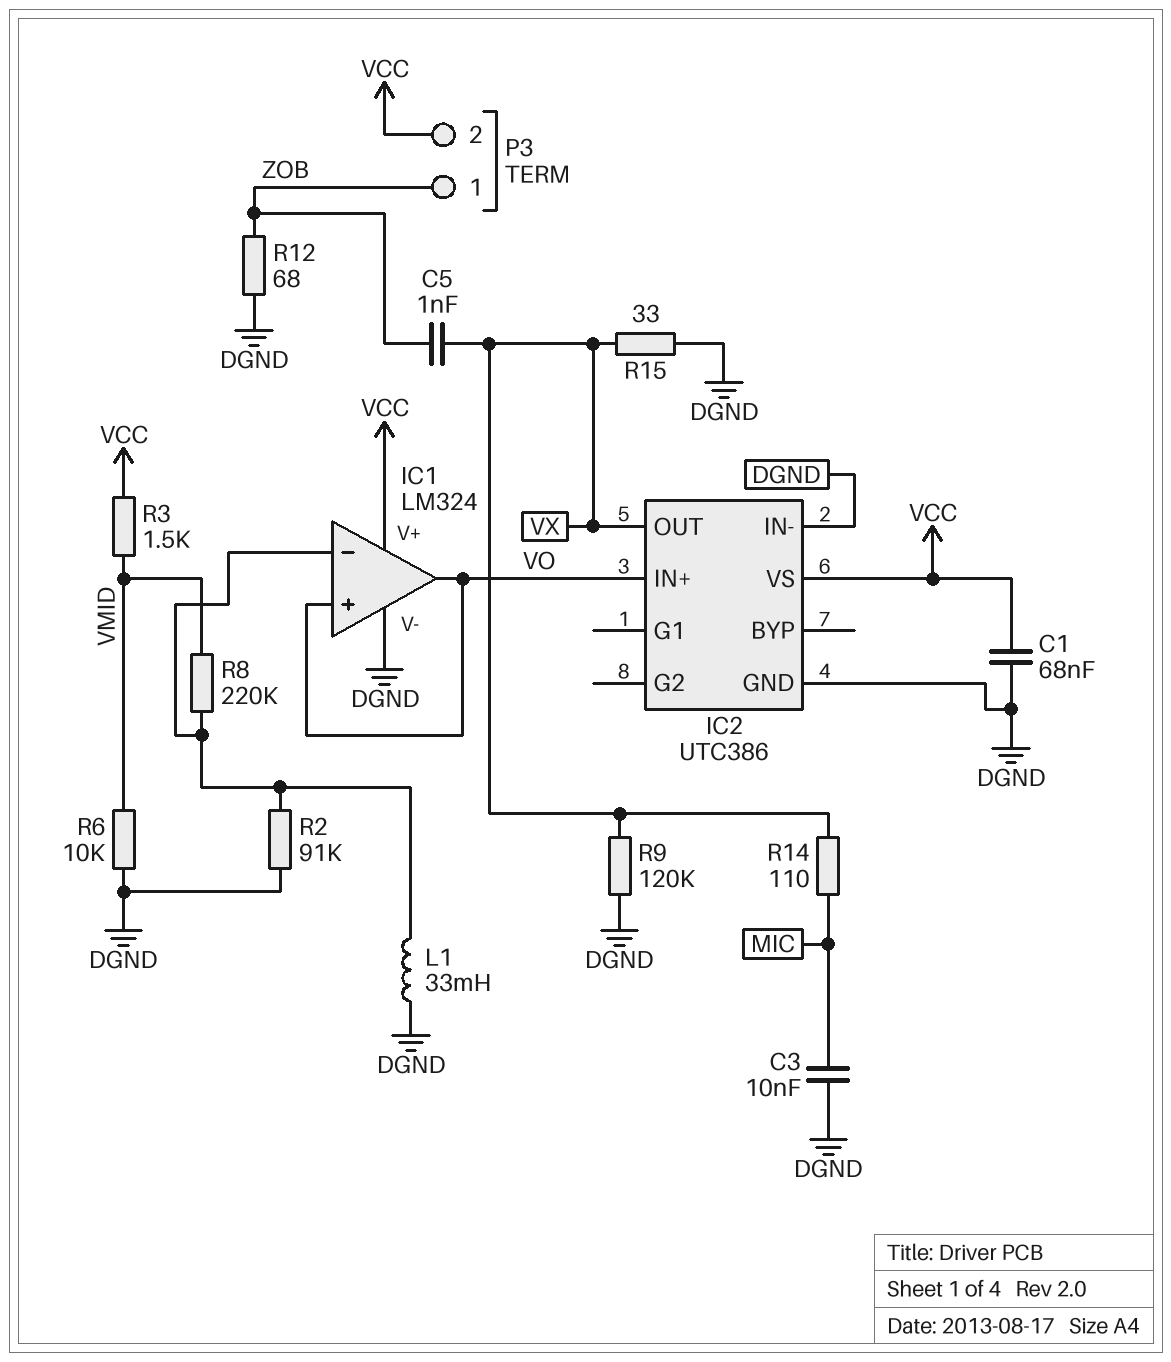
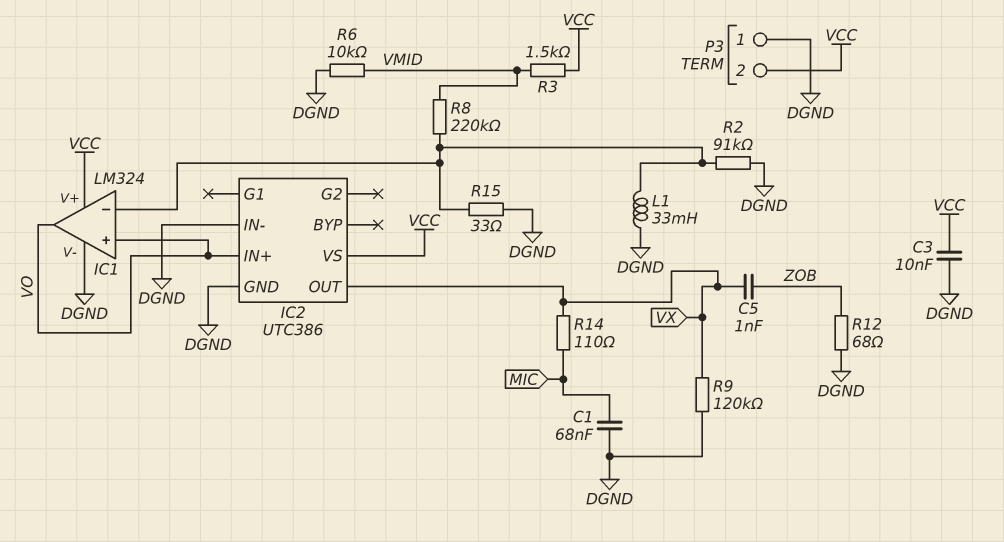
C1: 68nF (DGND, VCC) -> 68nF (DGND, MIC)
C3: 10nF (DGND, MIC) -> 10nF (DGND, VCC)
P3 pin 1: ZOB -> DGND
R15: 33 (DGND, VX) -> 33 (DGND, IC1/in-)

